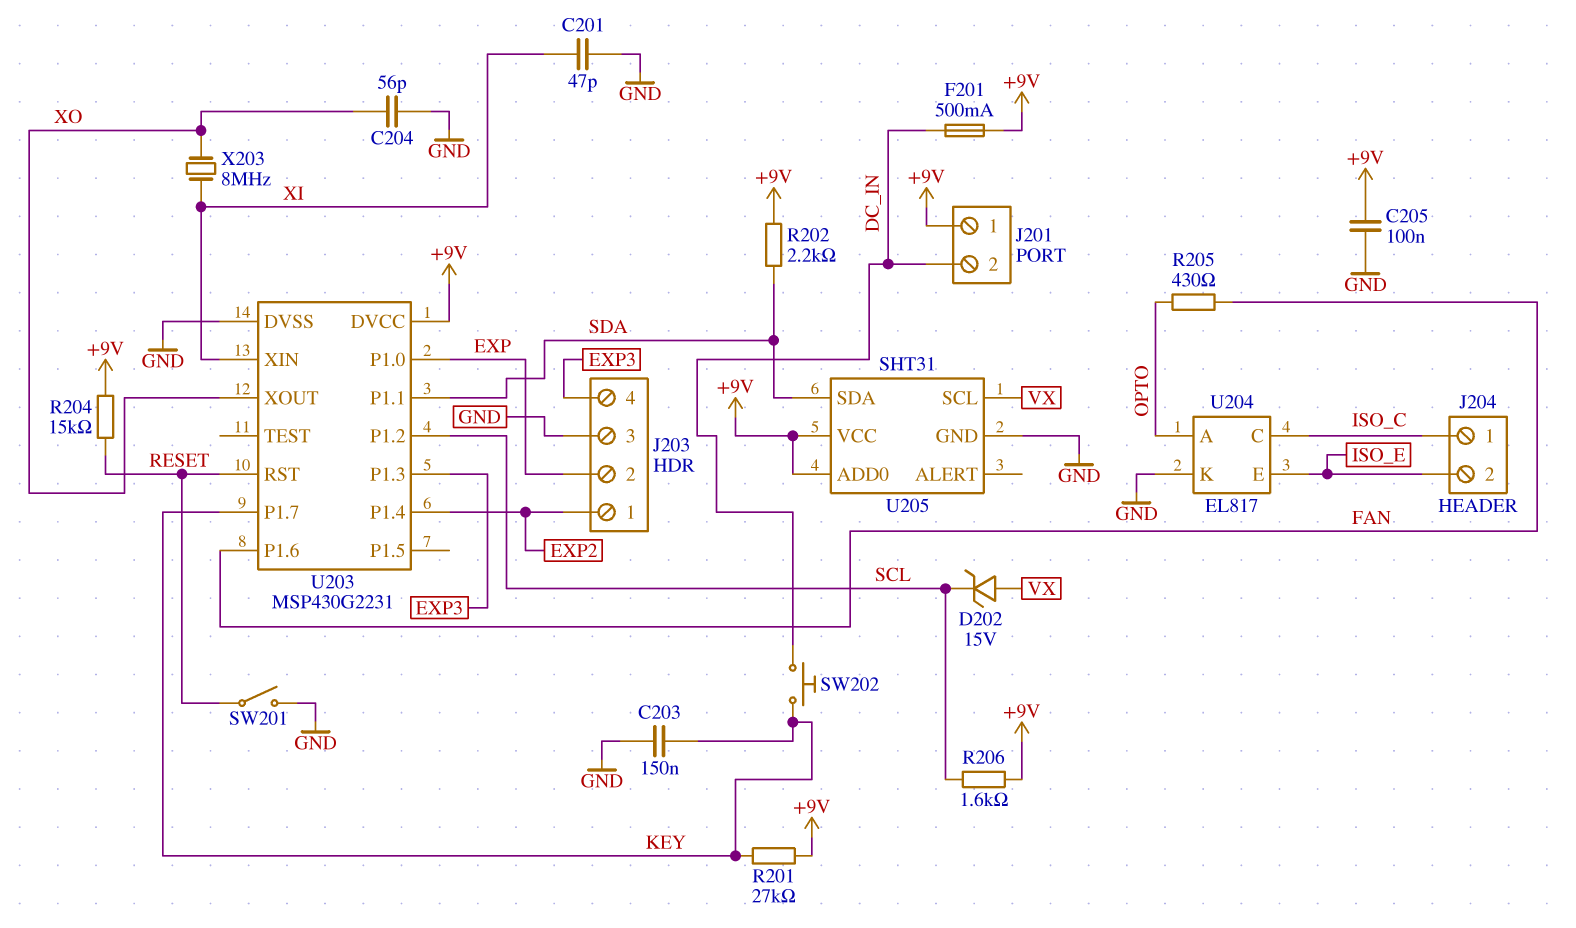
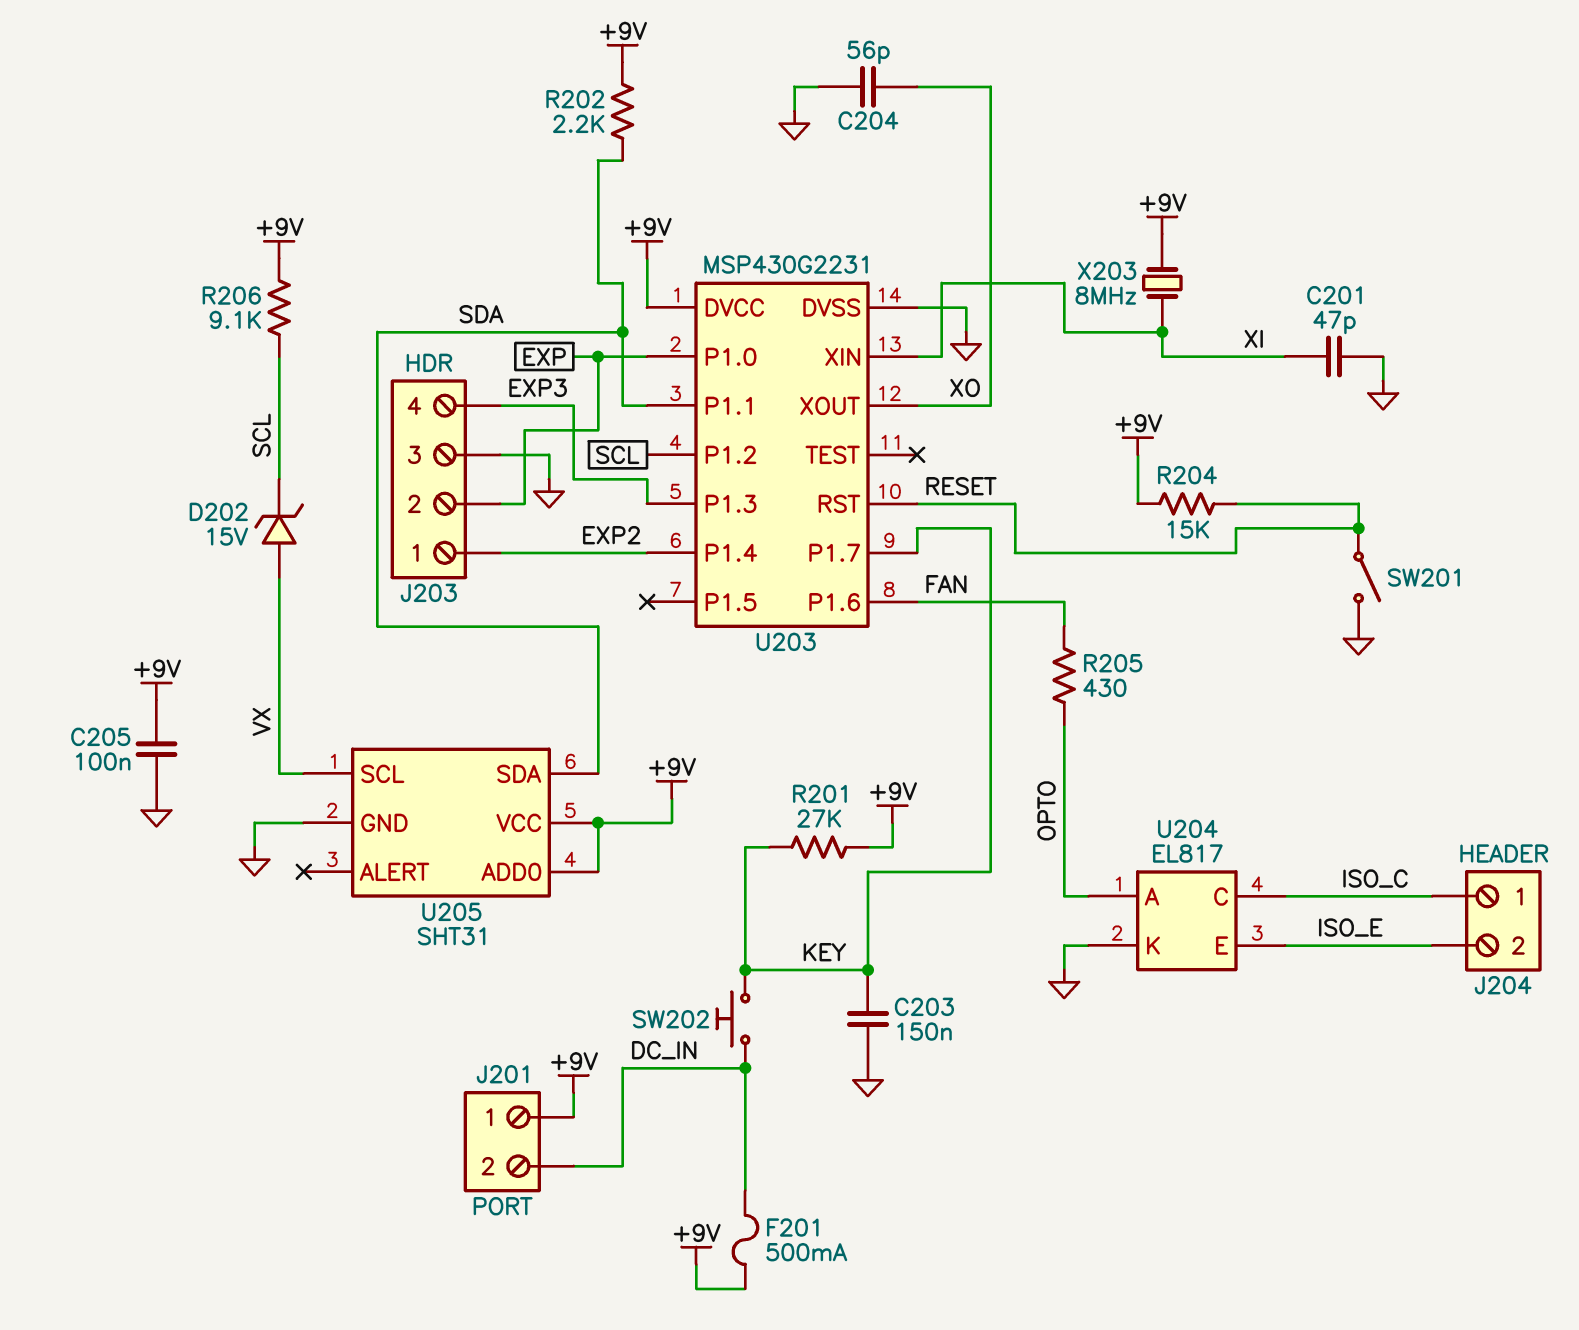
R206: 1.6k (+9V, SCL) -> 9.1k (+9V, SCL)
X203: 8MHz (XI, XO) -> 8MHz (+9V, XI)

